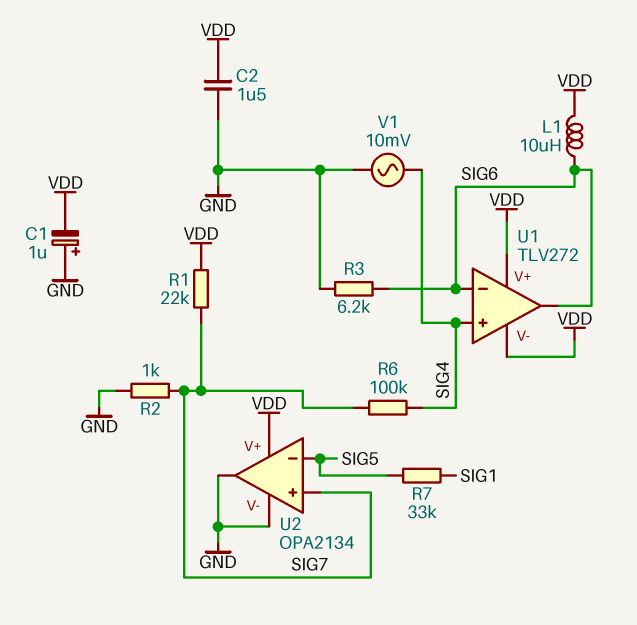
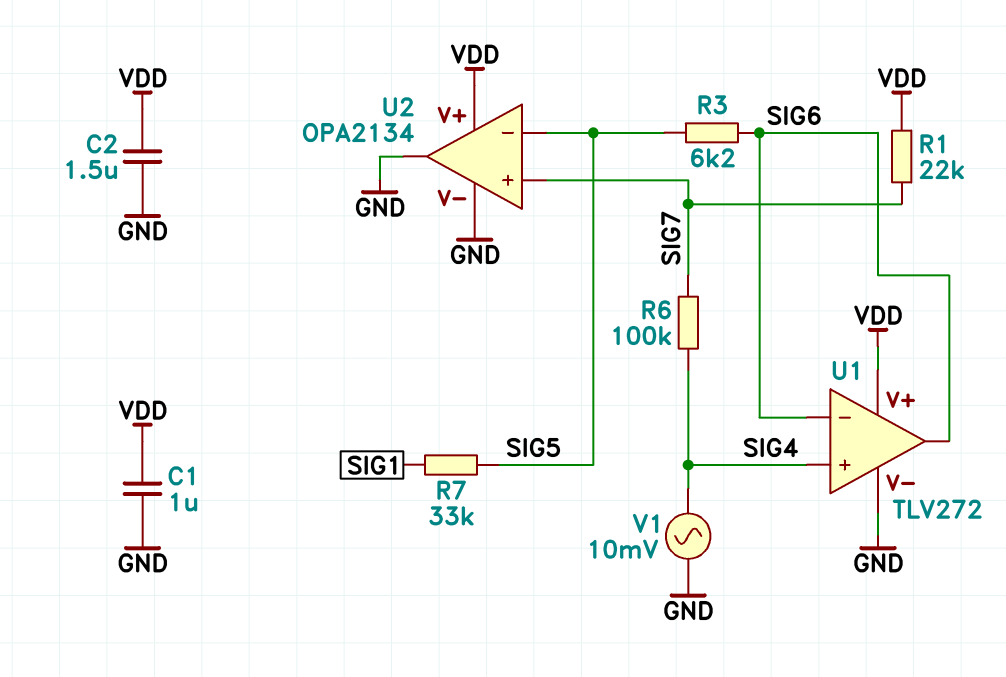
C1: 1uF (plus GND, minus VDD) -> 1uF (GND, VDD)
L1: 10uH (SIG6, VDD) -> none
R2: 1k (GND, SIG7) -> none
R3: 6.2k (GND, SIG6) -> 6.2k (SIG5, SIG6)
U1 pin V-: VDD -> GND

